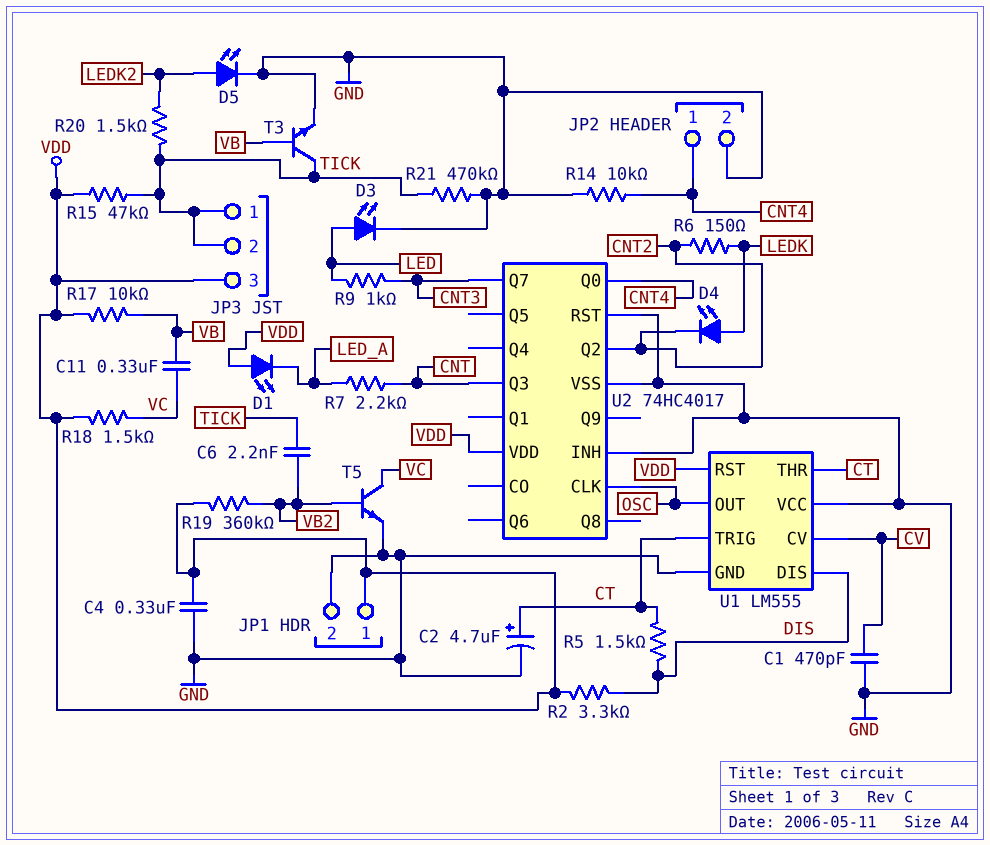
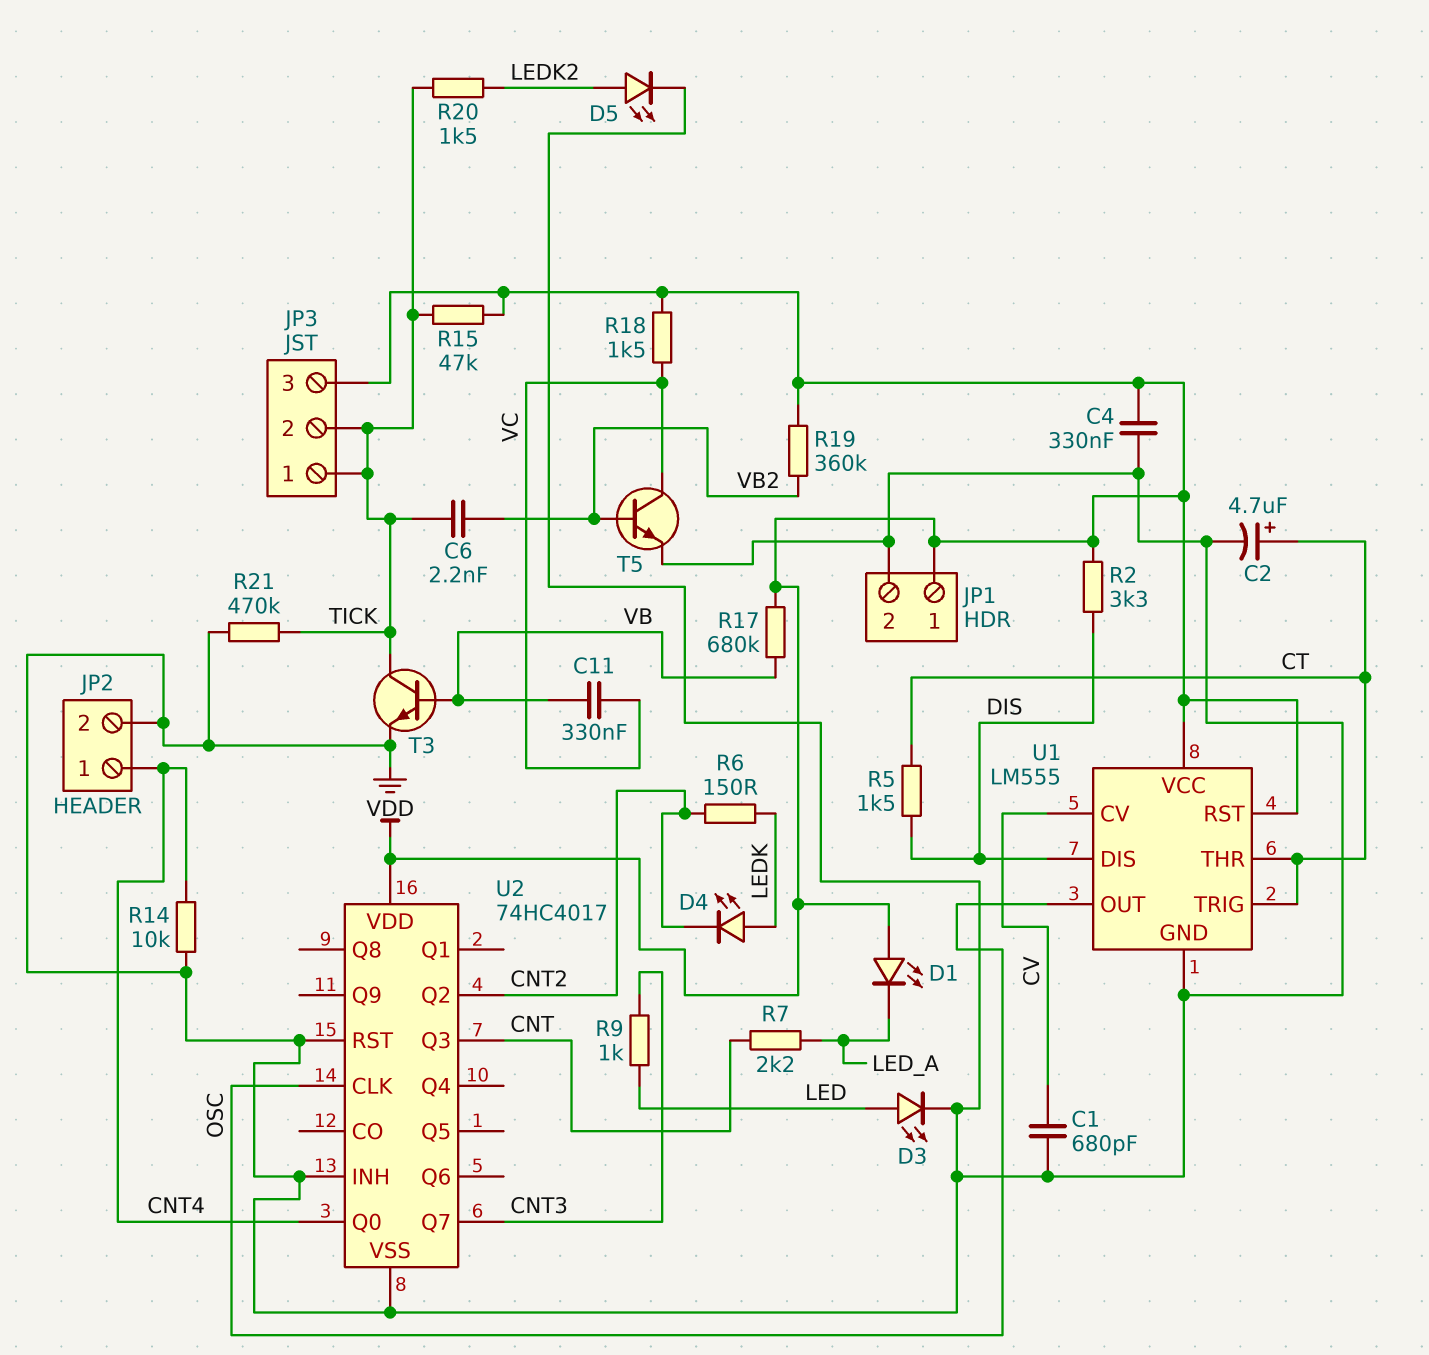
C1: 470pF (CV, GND) -> 680pF (CV, GND)
R17: 10k (VB, VDD) -> 680k (VB, VDD)
U1 pin VCC: GND -> VDD

